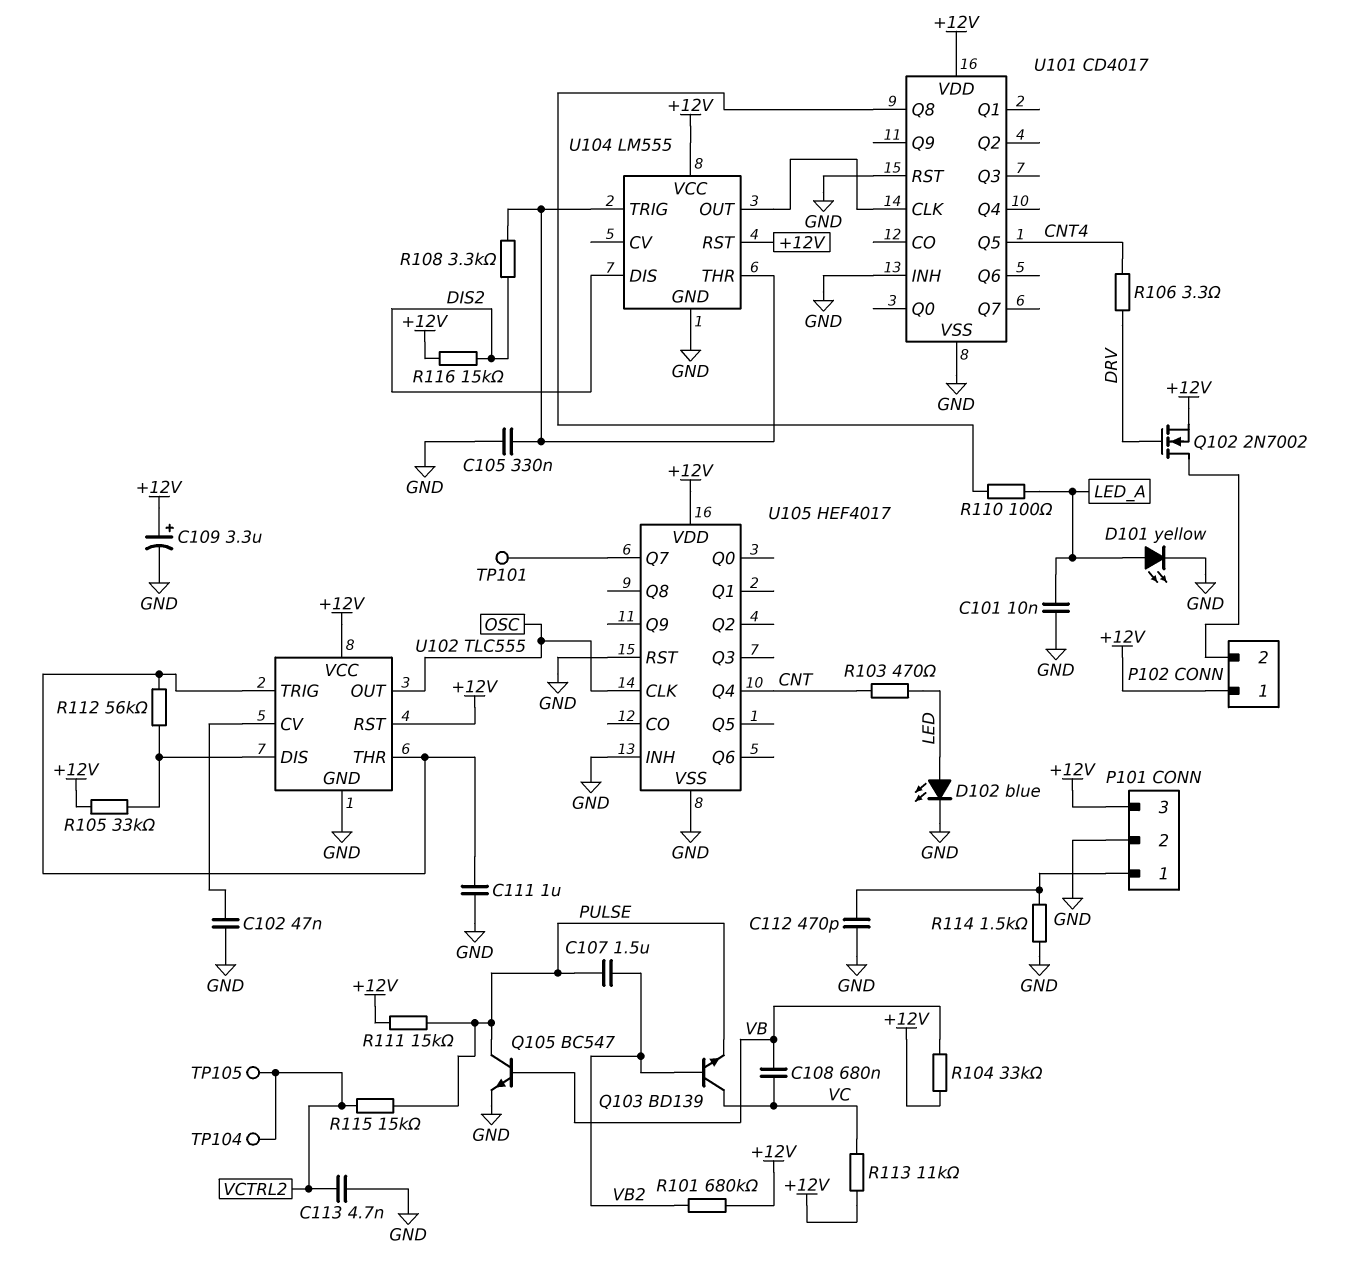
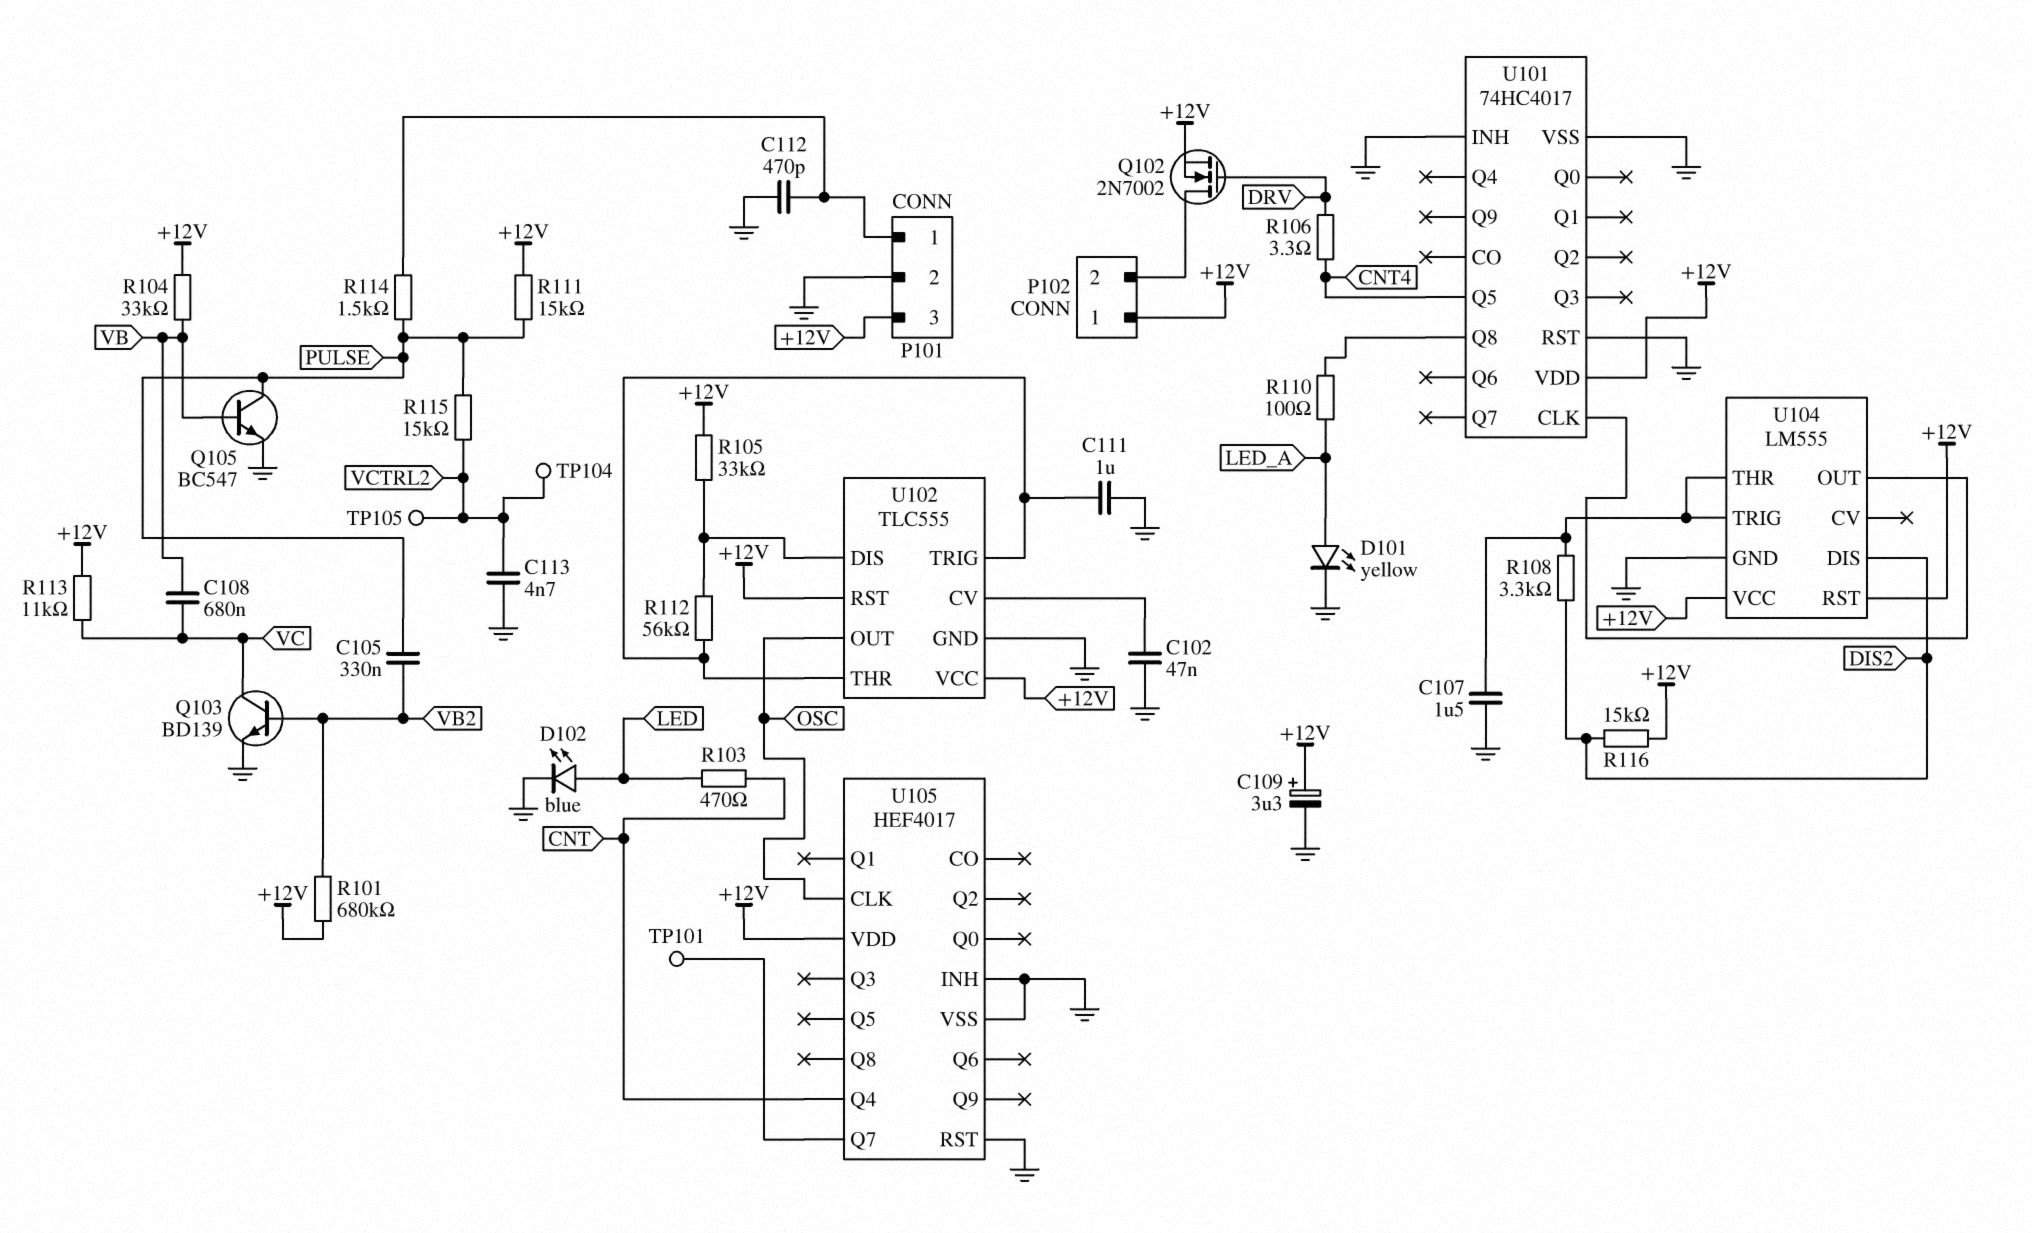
C101: 10nF (GND, LED_A) -> none
C105: 330nF (GND, U104/THR) -> 330nF (PULSE, VB2)
C107: 1.5uF (PULSE, VB2) -> 1.5uF (GND, U104/THR)
Q103: NPN BD139 (B VB2, C VC, E PULSE) -> NPN BD139 (B VB2, C VC, E GND)
R114: 1.5k (GND, P101/1) -> 1.5k (P101/1, PULSE)
U101: CD4017 -> 74HC4017

